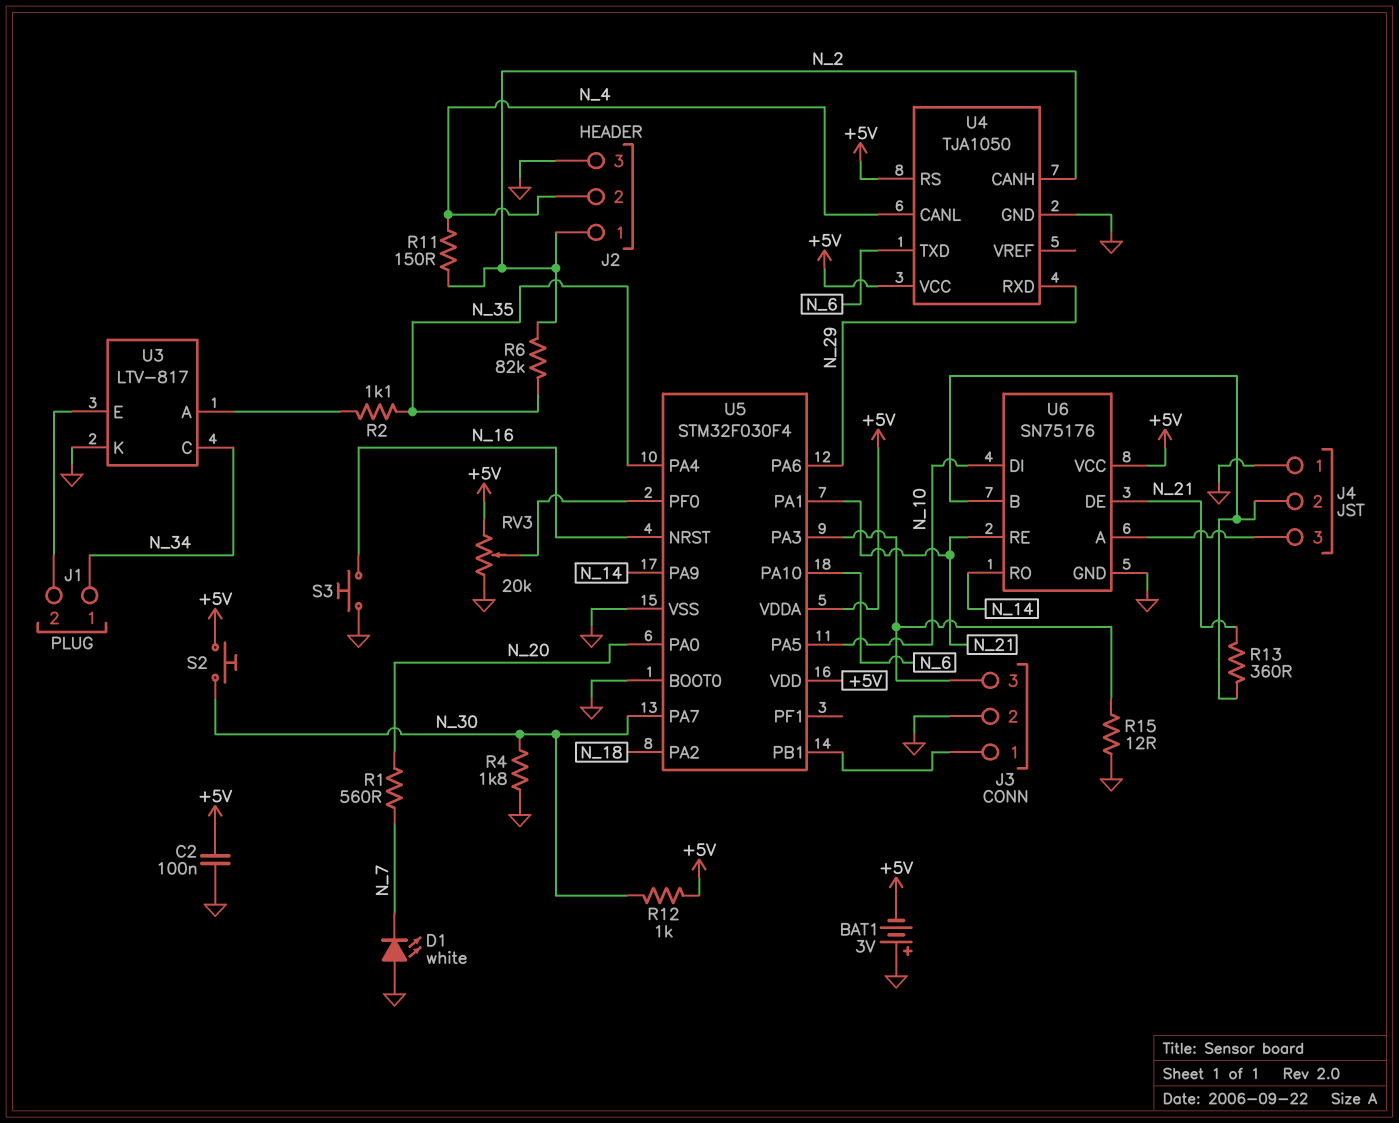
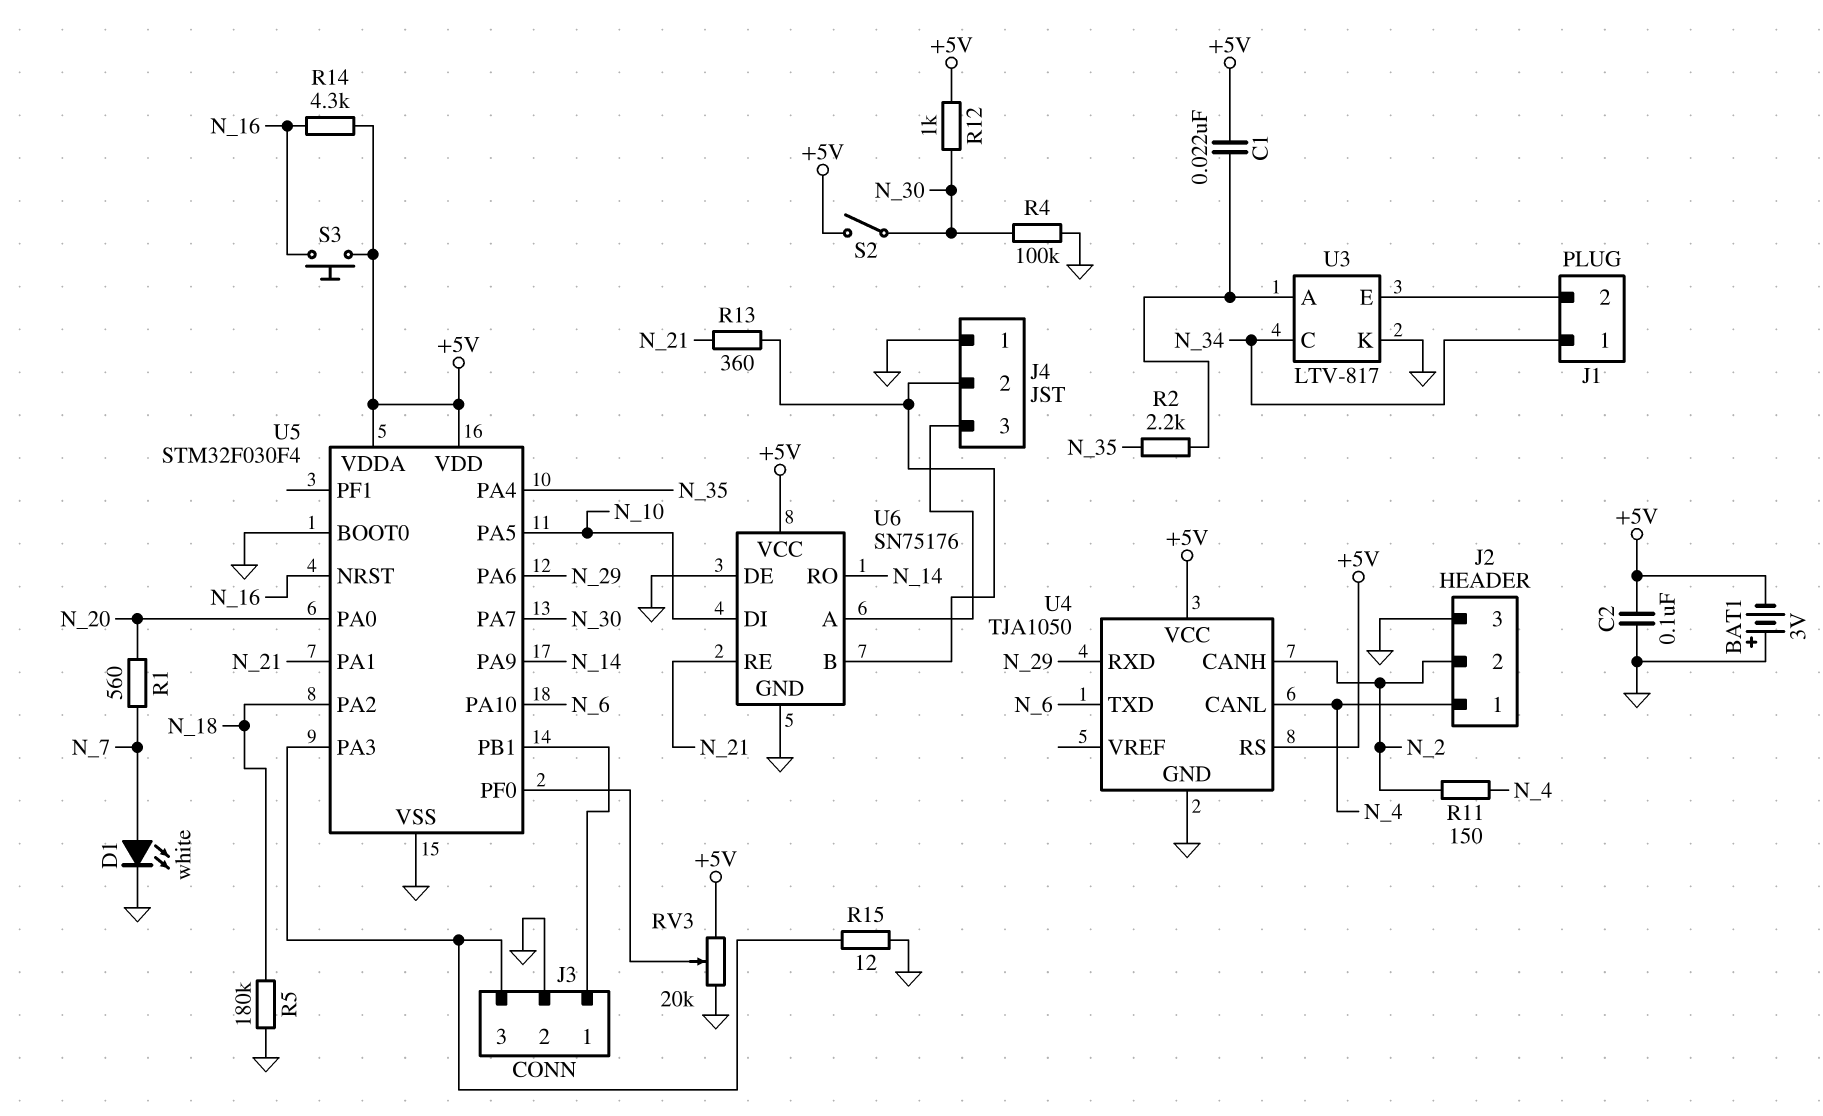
C1: none -> 22nF (+5V, U3/A)
D1: LED white (A GND, K N_7) -> LED white (A N_7, K GND)
J2 pin 1: N_2 -> N_4
J2 pin 2: N_4 -> N_2
R2: 1.1k (N_35, U3/A) -> 2.2k (N_35, U3/A)
R4: 1.8k (GND, N_30) -> 100k (GND, N_30)
R5: none -> 180k (GND, N_18)
R6: 82k (N_2, N_35) -> none
R14: none -> 4.3k (+5V, N_16)
S2: button (+5V, N_30) -> switch (+5V, N_30)
S3: button (GND, N_16) -> button (+5V, N_16)
U6 pin DE: N_21 -> GND

